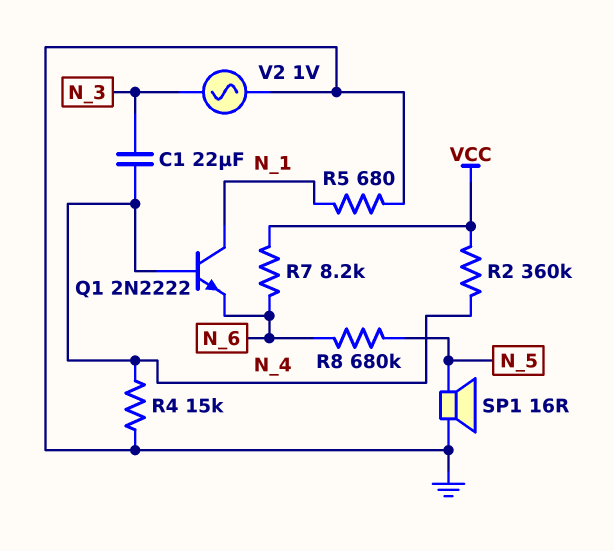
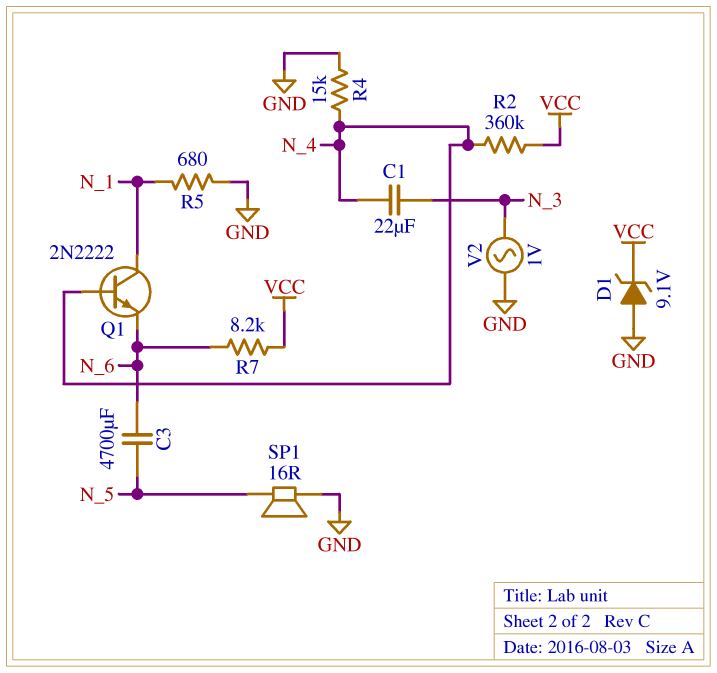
C3: none -> 4700uF (N_5, N_6)
D1: none -> zener 9.1V (A GND, K VCC)
R8: 680k (N_5, N_6) -> none

